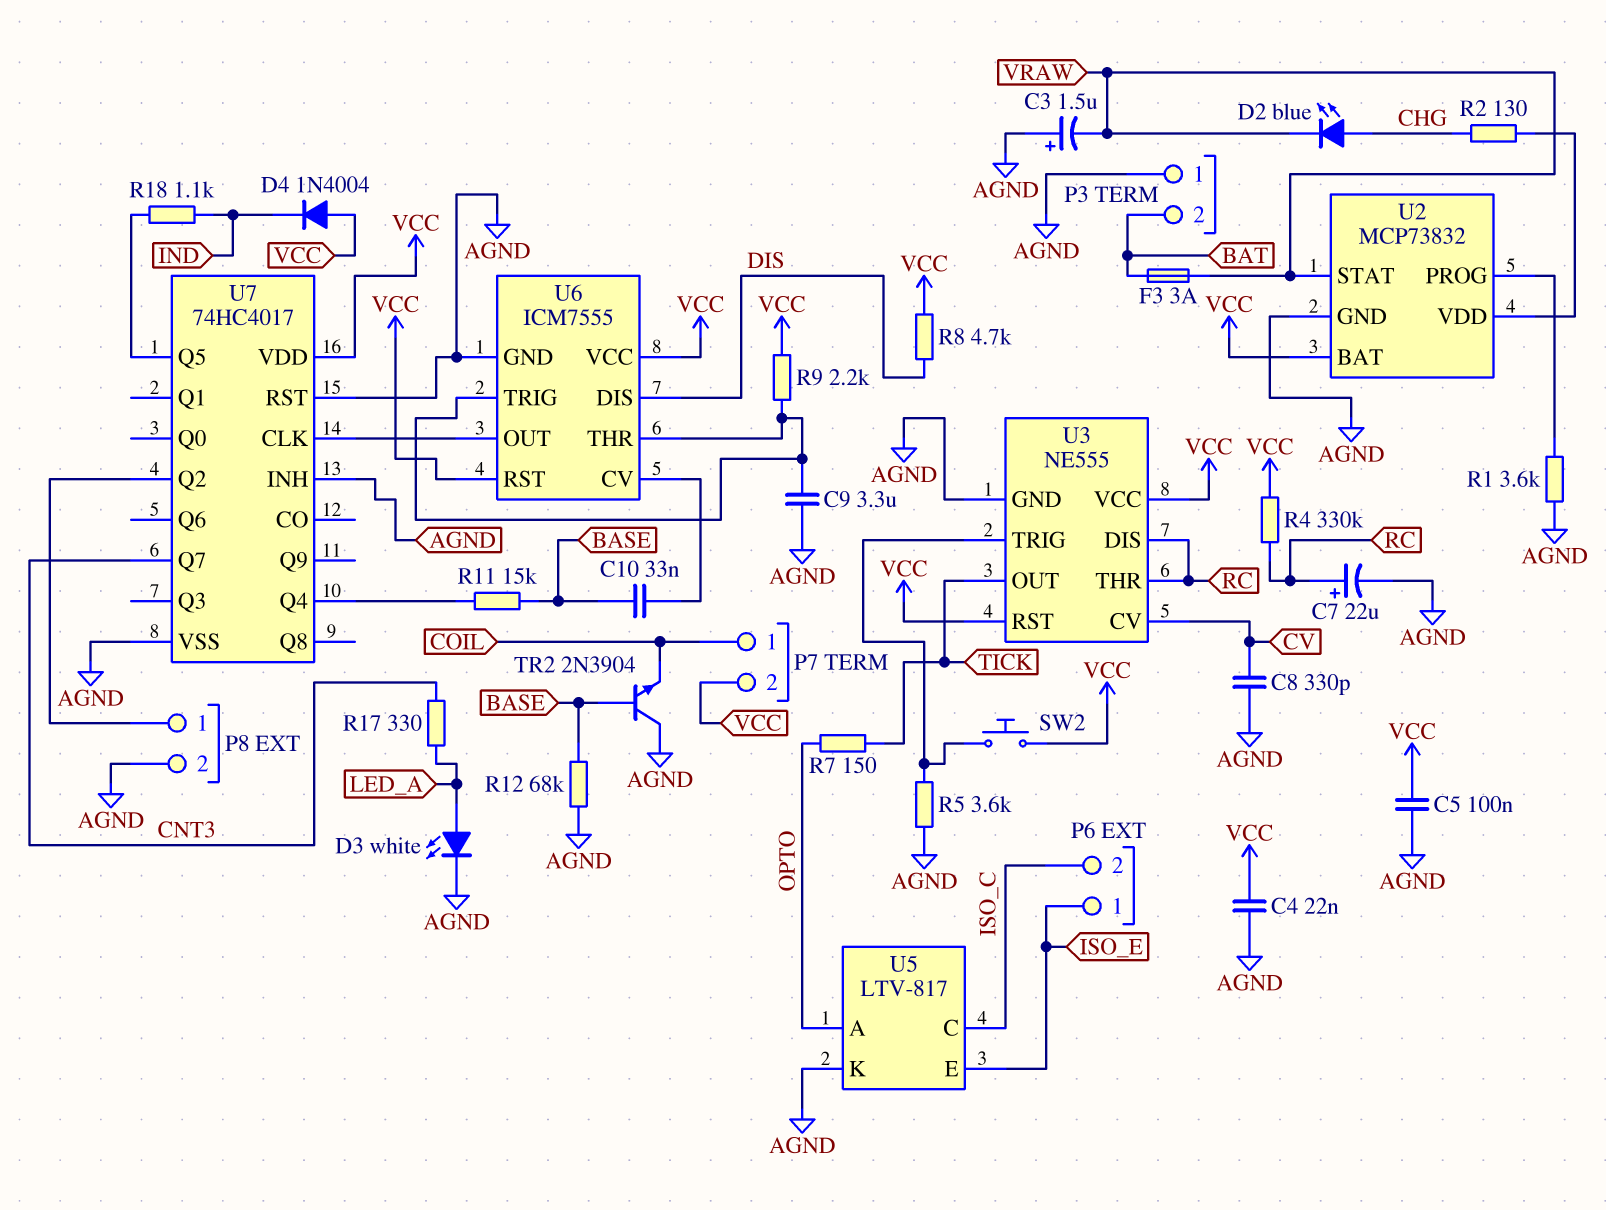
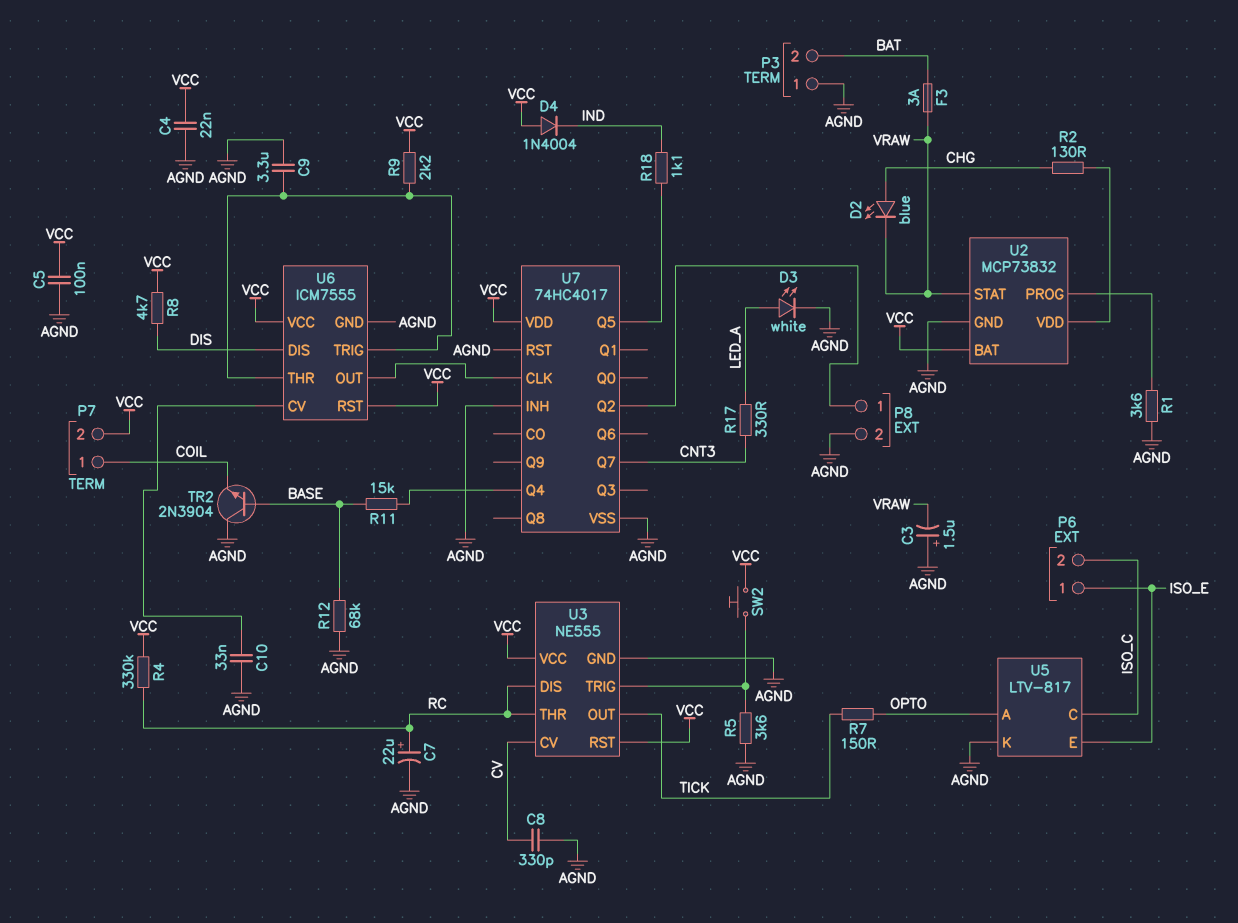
C10: 33nF (BASE, U6/CV) -> 33nF (AGND, U6/CV)

